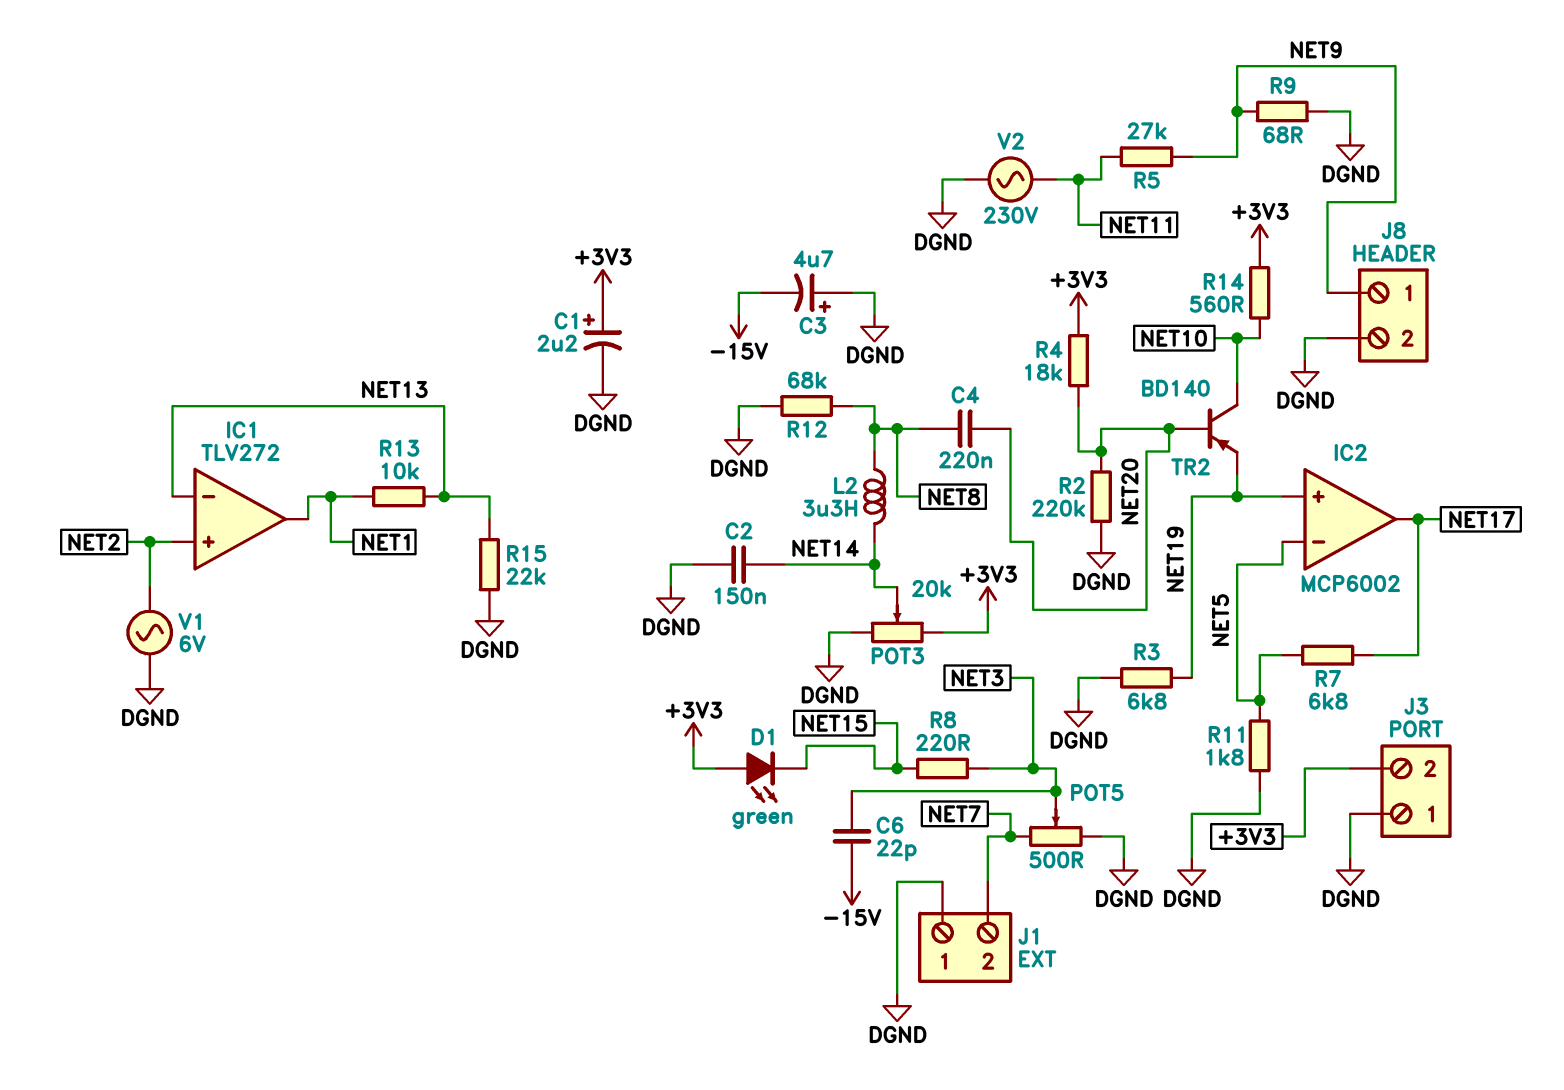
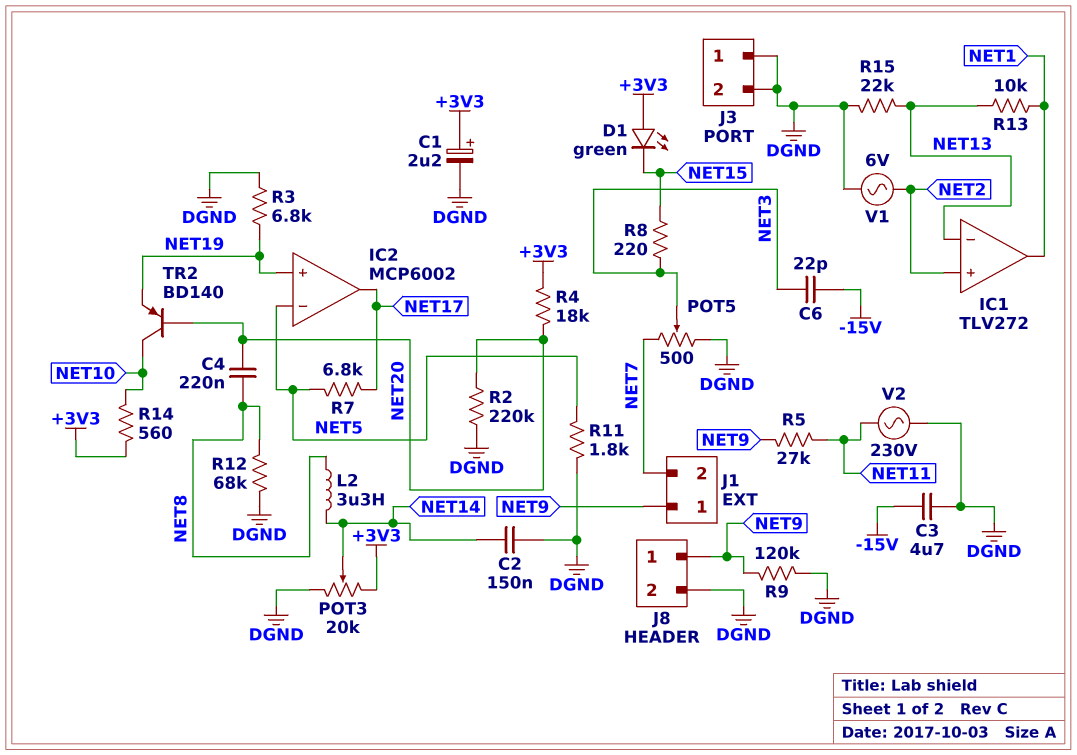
C3: 4.7uF (plus DGND, minus -15V) -> 4.7uF (-15V, DGND)
J1 pin 1: DGND -> NET9
J3 pin 2: +3V3 -> DGND
R9: 68 (DGND, NET9) -> 120k (DGND, NET9)

